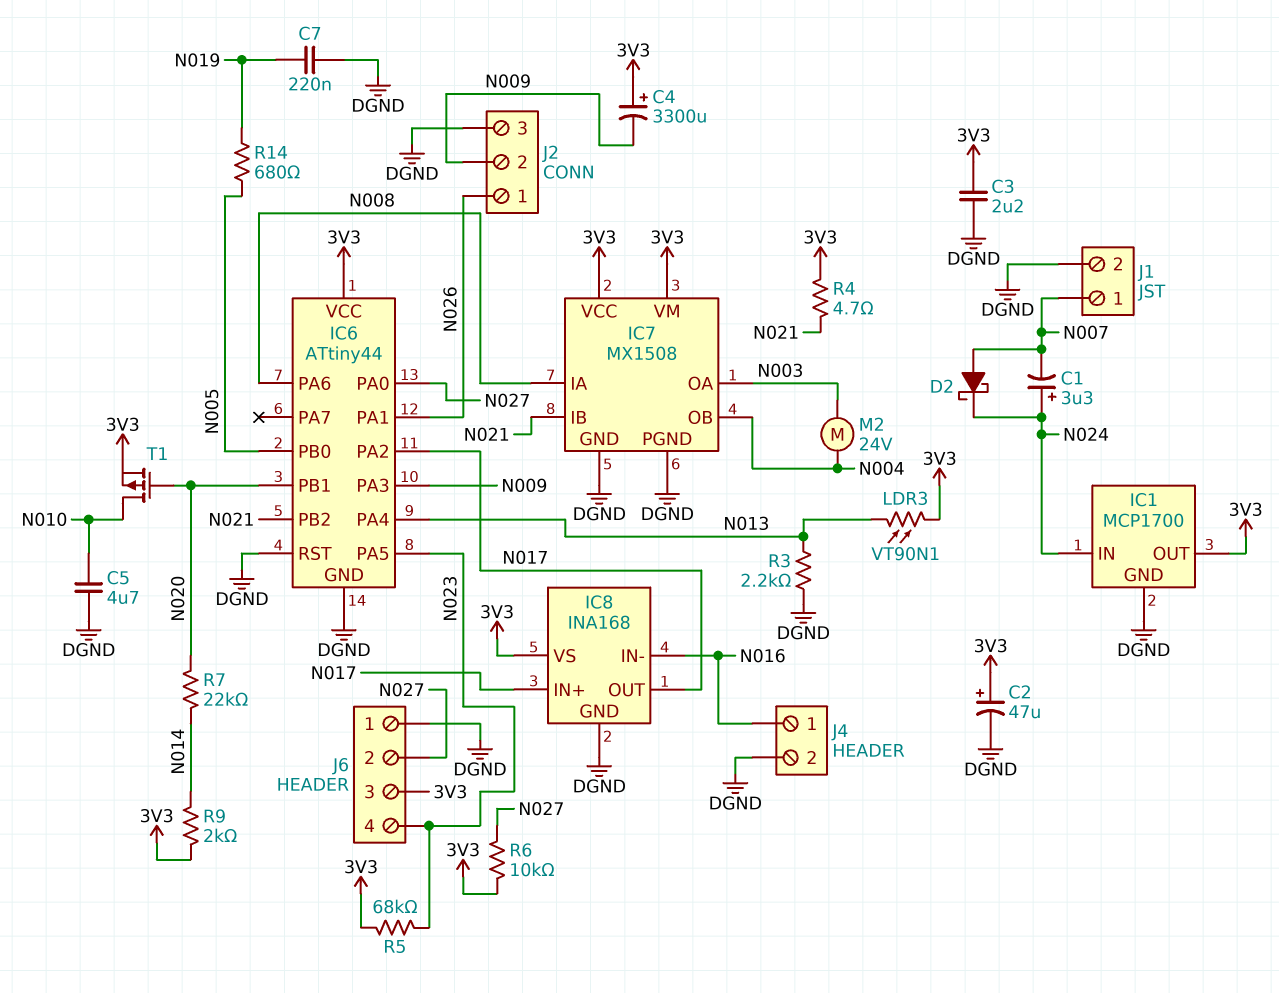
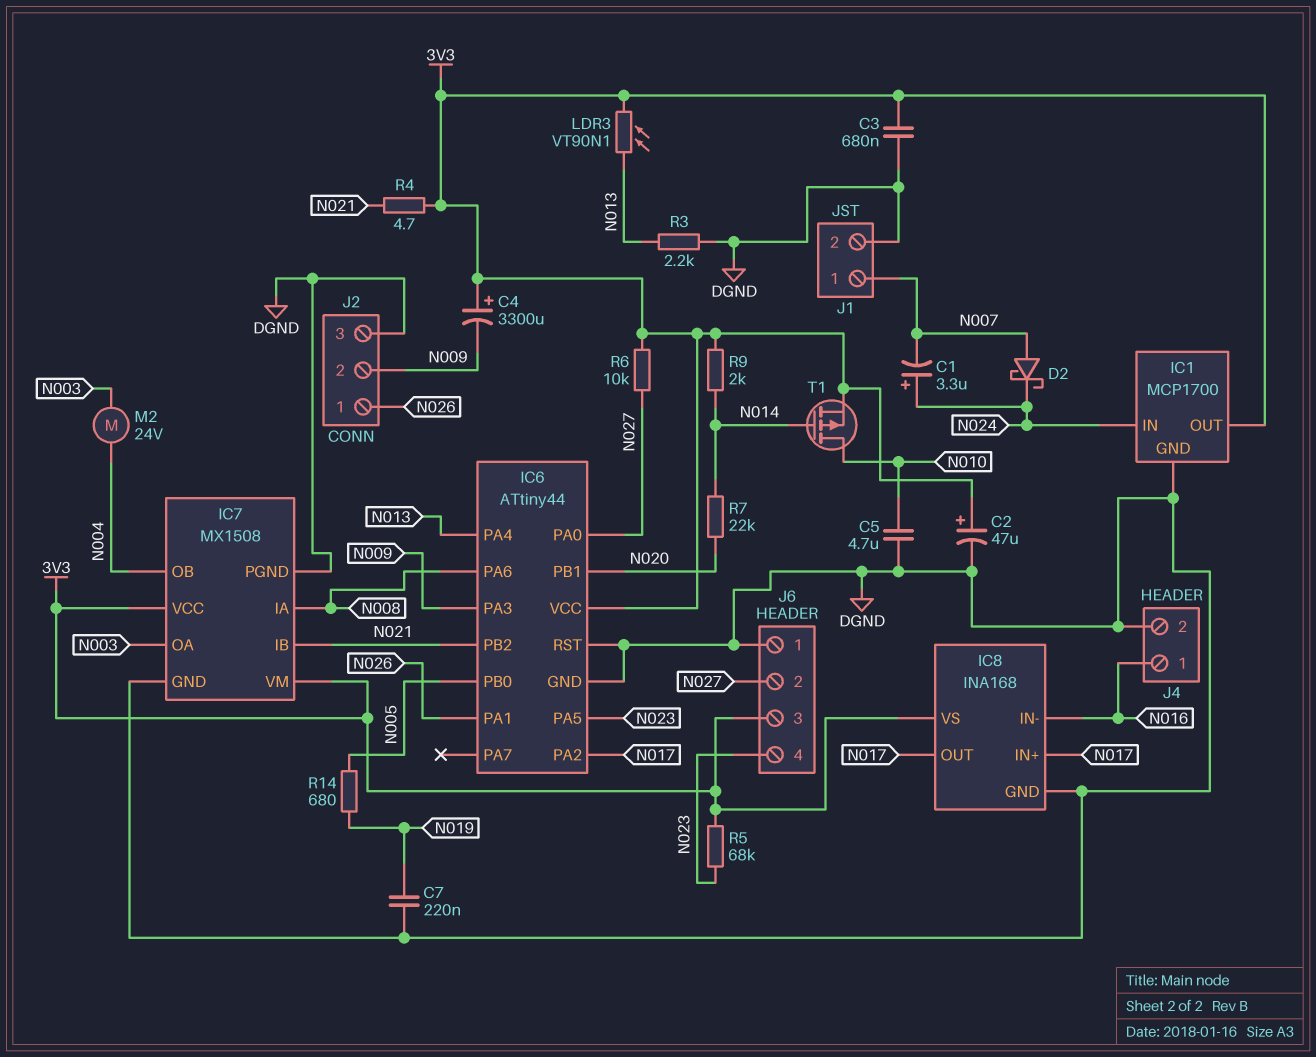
C3: 2.2uF (3V3, DGND) -> 680nF (3V3, DGND)
T1: PMOS (G N020, D N010, S 3V3) -> PMOS (G N014, D N010, S 3V3)

